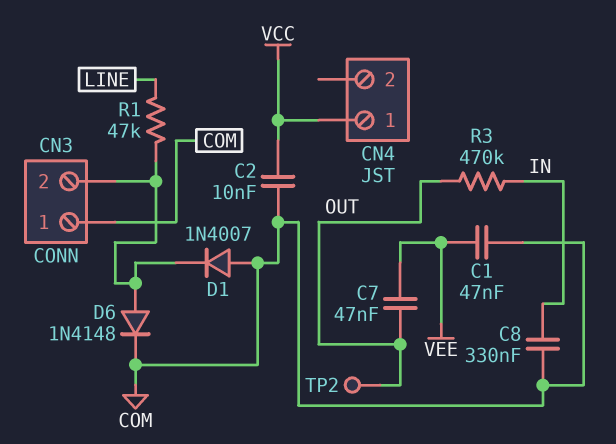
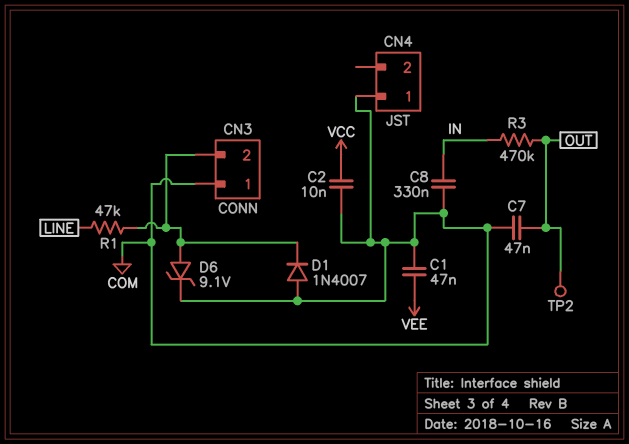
C7: 47nF (OUT, VEE) -> 47nF (COM, OUT)
CN4 pin 1: VCC -> COM
D6: diode 1N4148 (A CN3/2, K COM) -> zener 9.1V (A CN3/2, K COM)

